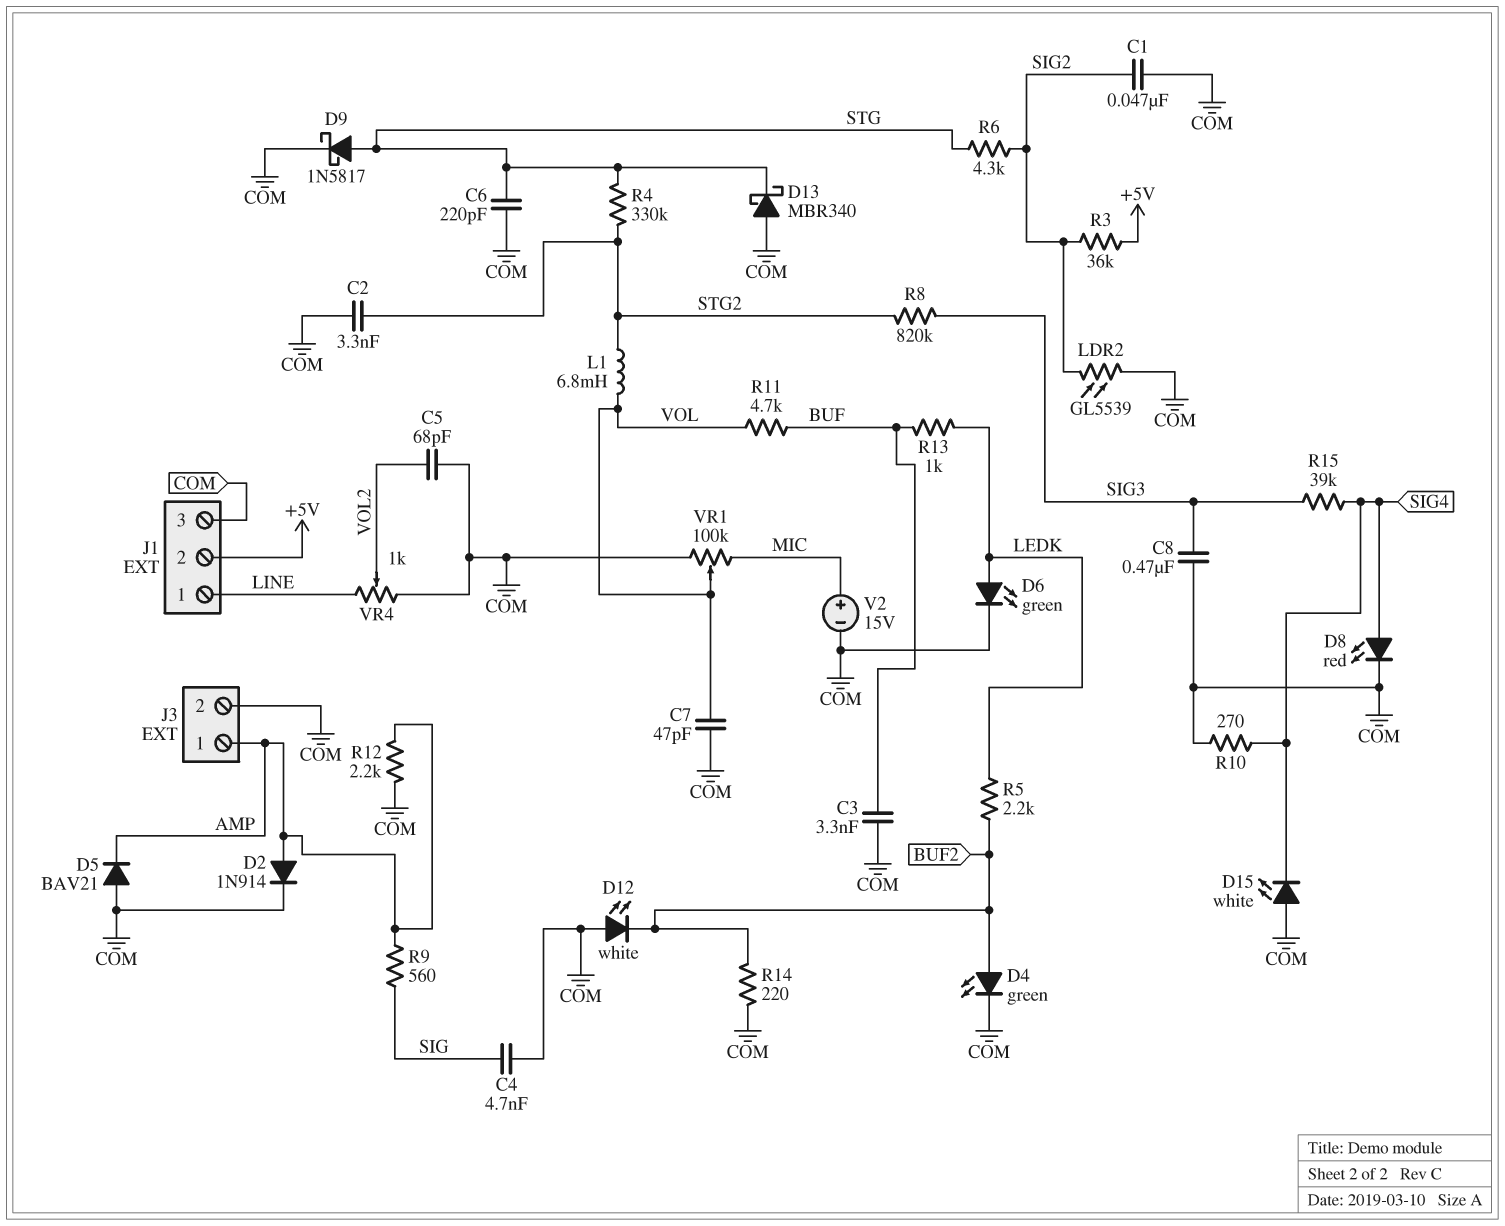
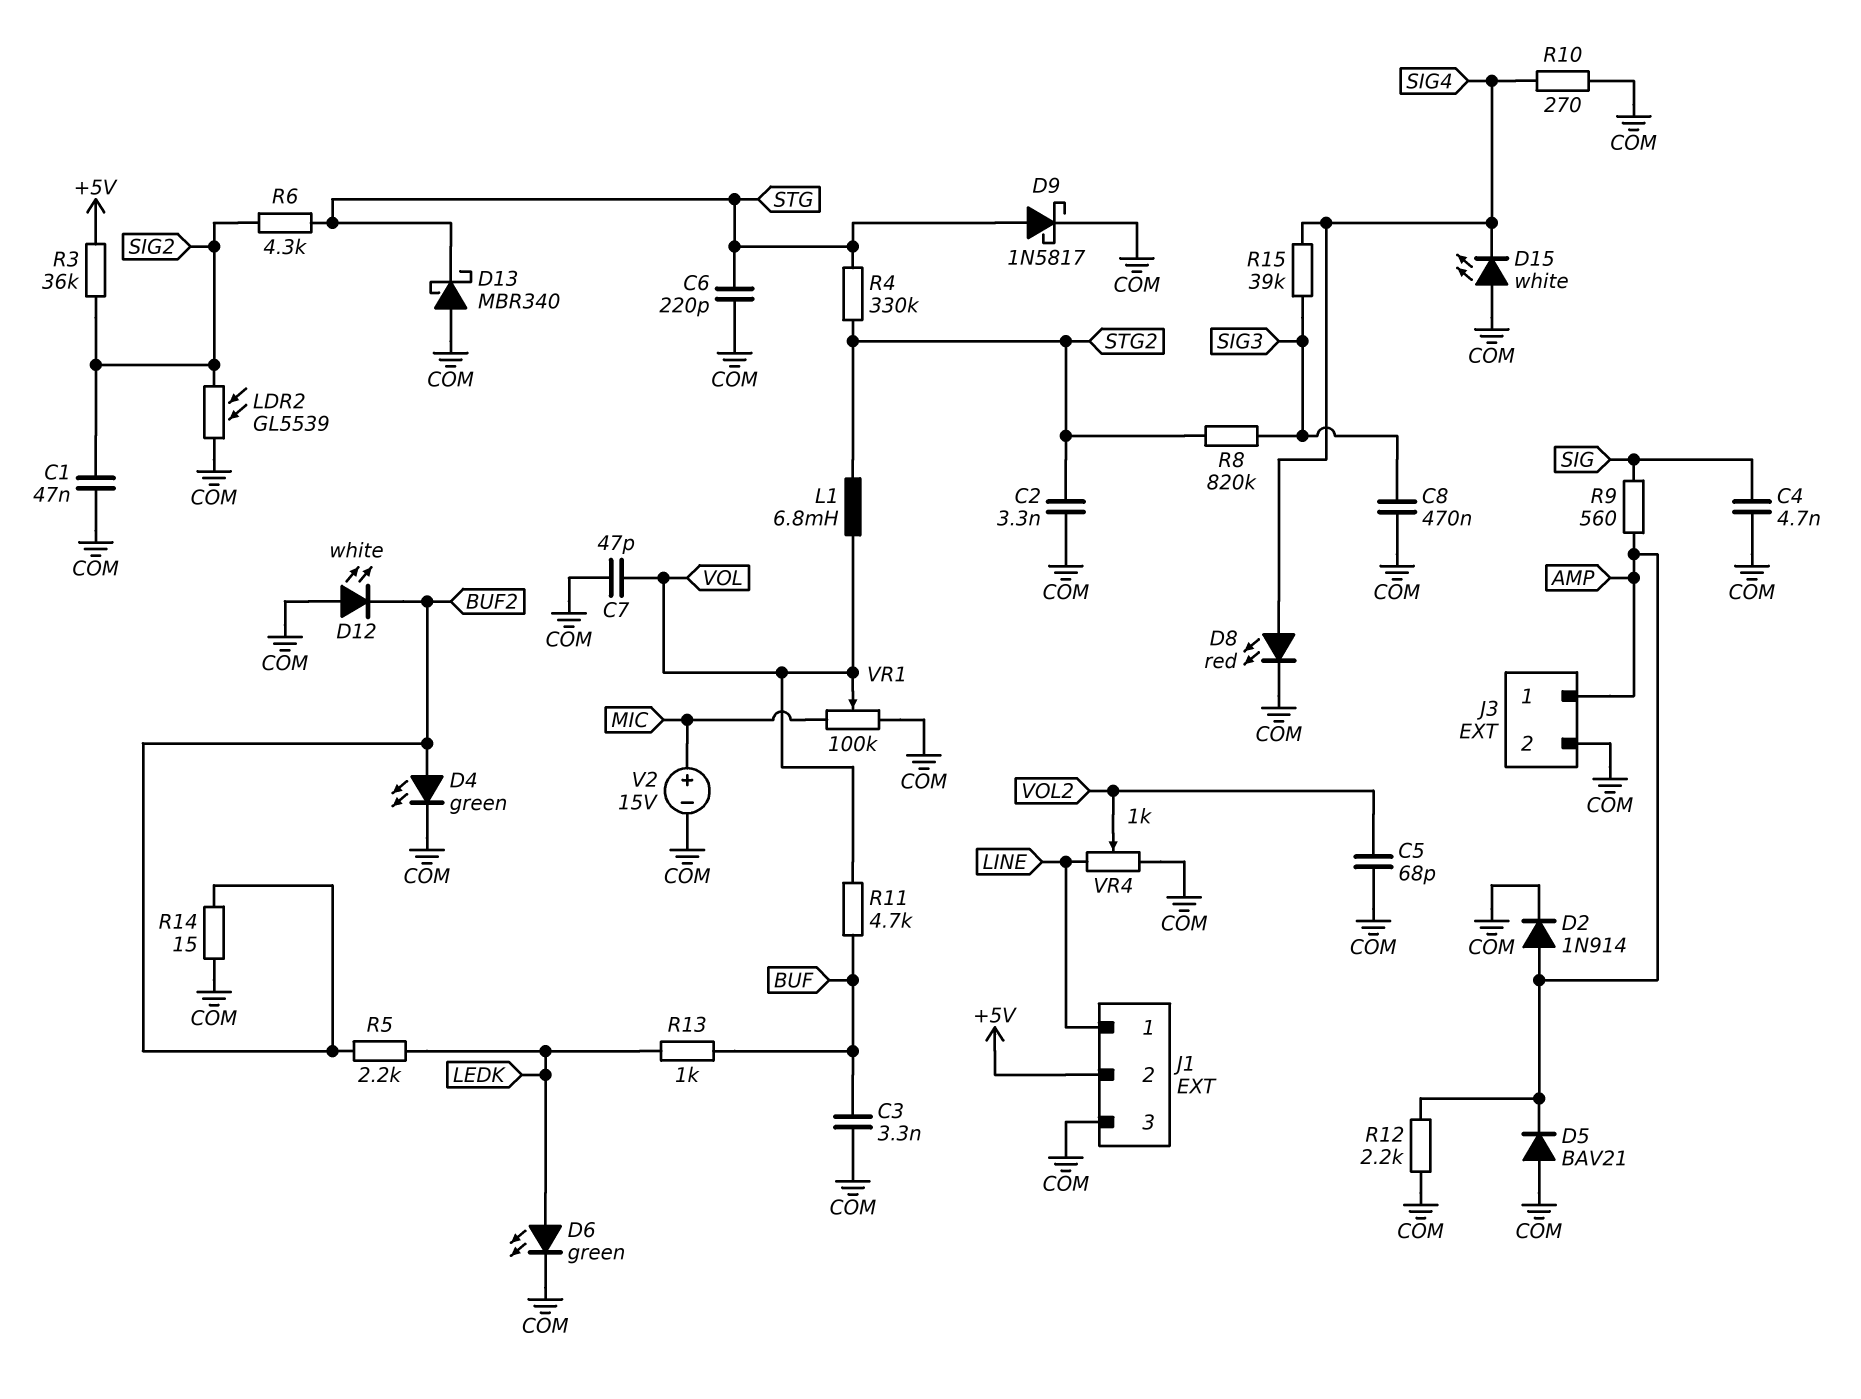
R14: 220 (BUF2, COM) -> 15 (BUF2, COM)

